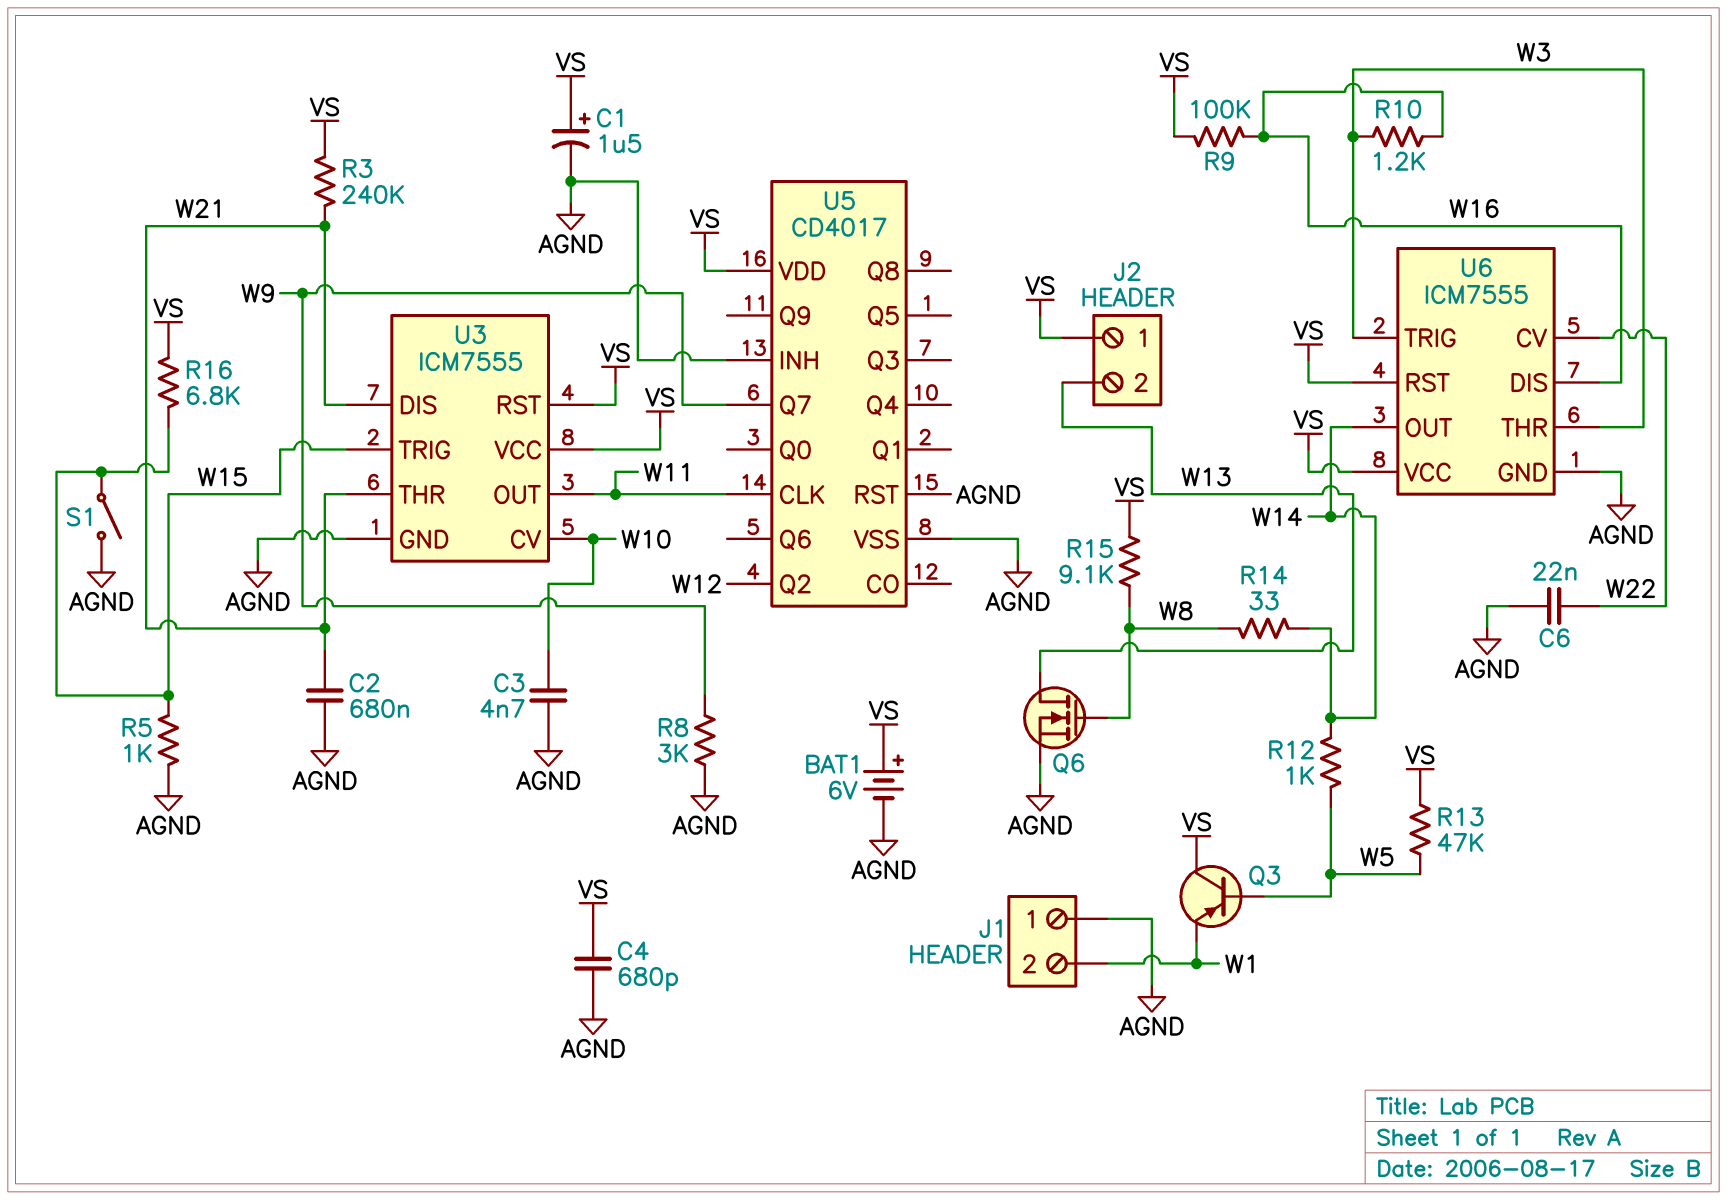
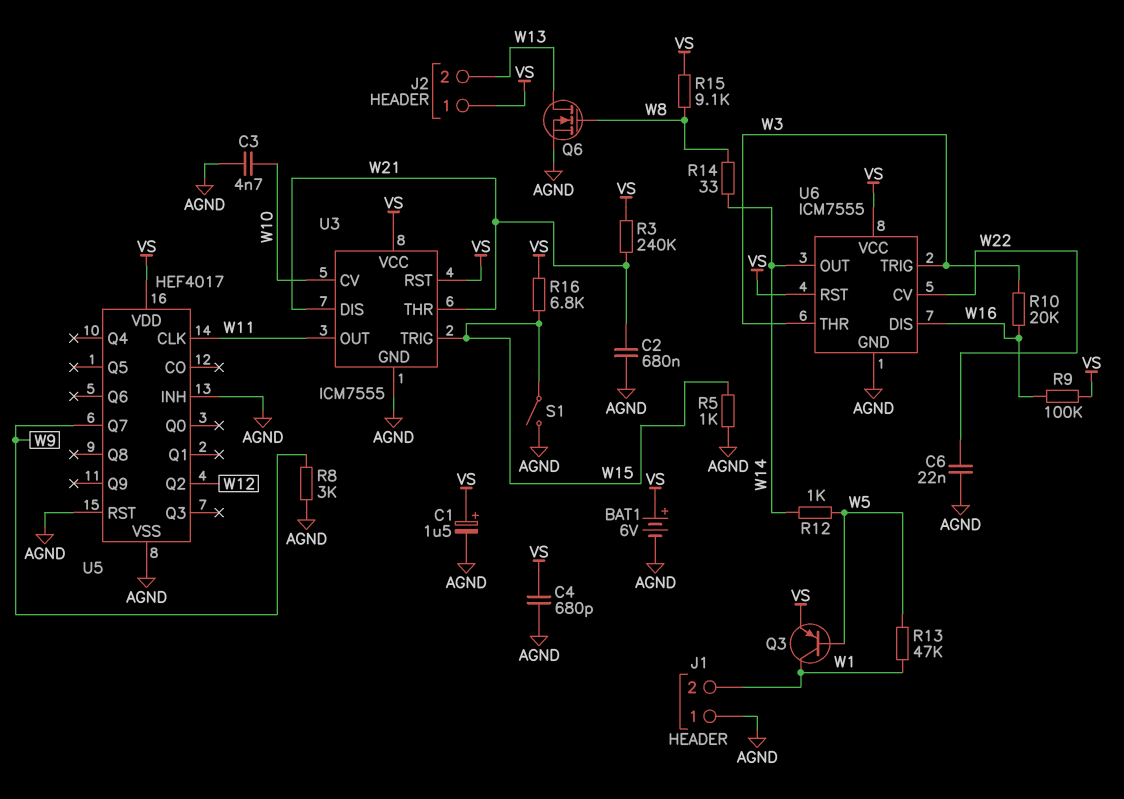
Q3: PNP (B W5, C VS, E W1) -> PNP (B W5, C W1, E VS)
R10: 1.2k (W3, W16) -> 20k (W3, W16)
R13: 47k (VS, W5) -> 47k (W1, W5)
U5: CD4017 -> HEF4017

